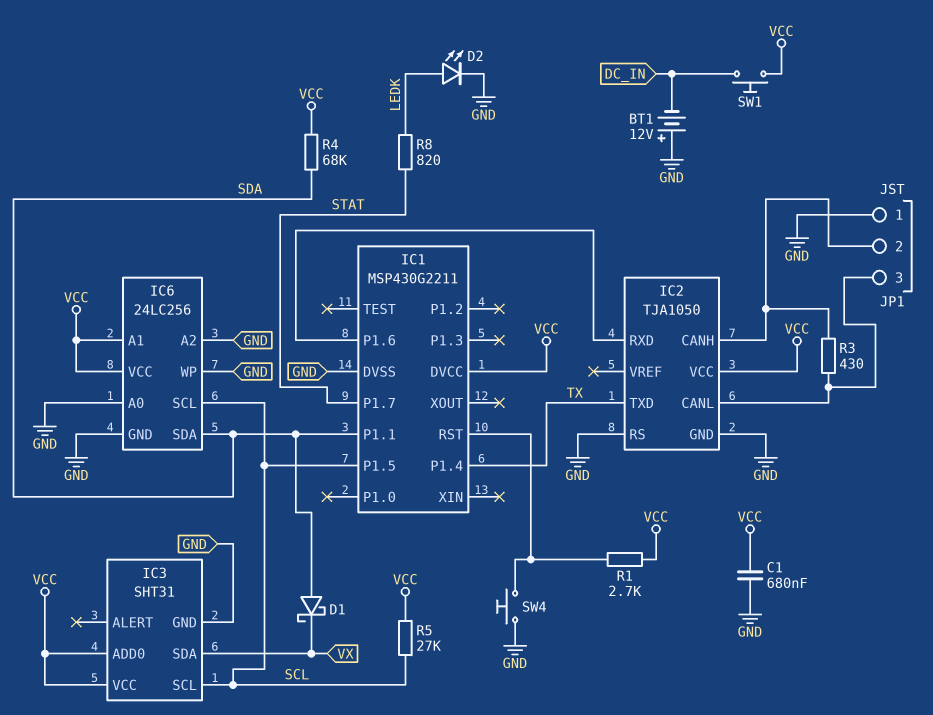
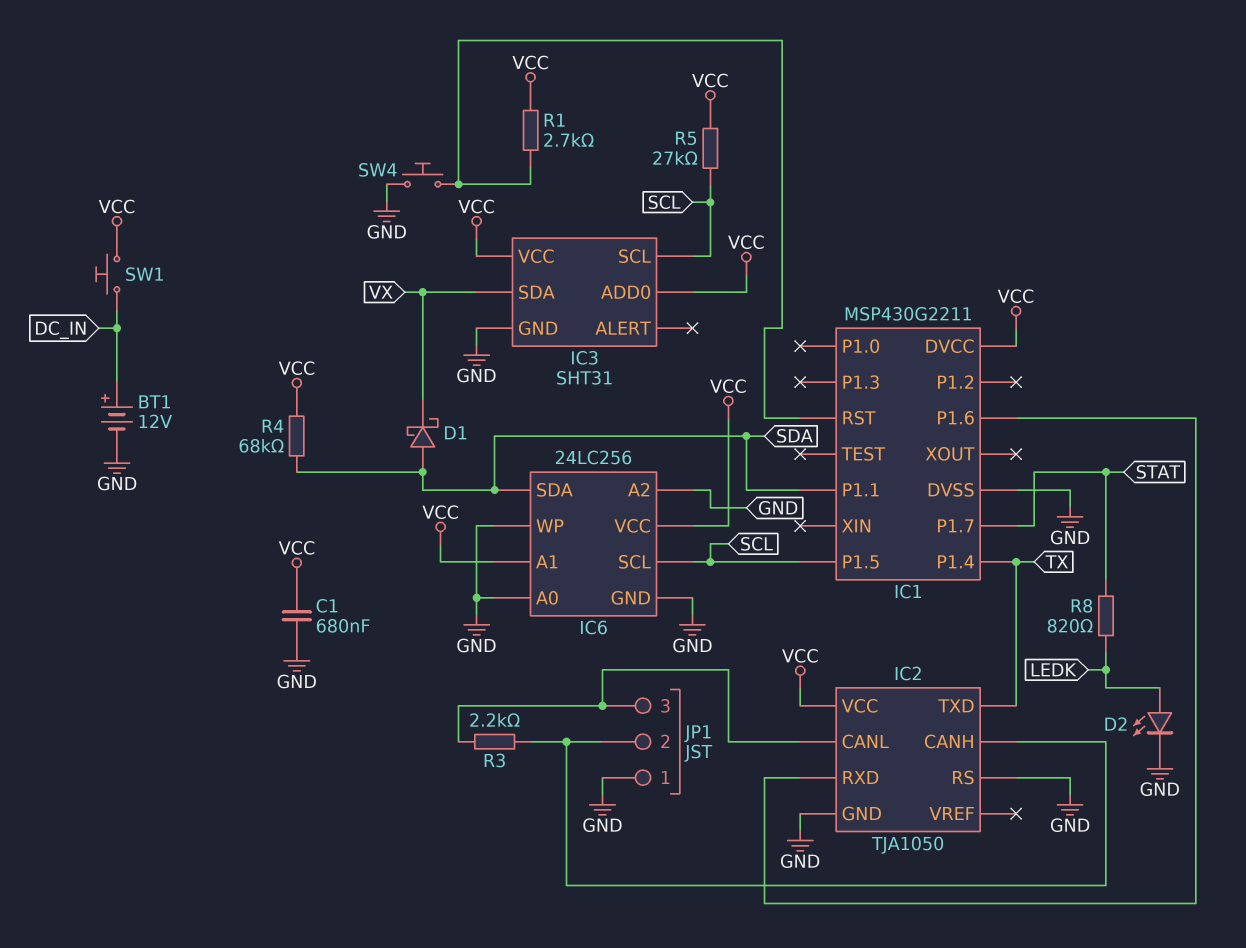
BT1: 12V (plus GND, minus DC_IN) -> 12V (plus DC_IN, minus GND)
R3: 430 (IC2/CANH, IC2/CANL) -> 2.2k (IC2/CANH, IC2/CANL)

